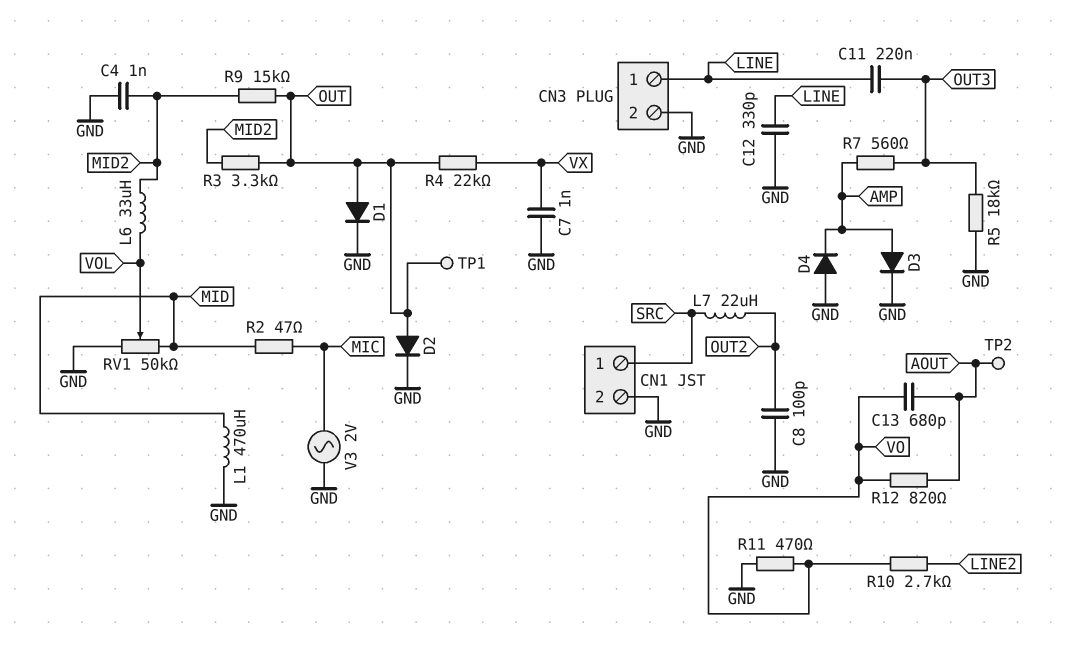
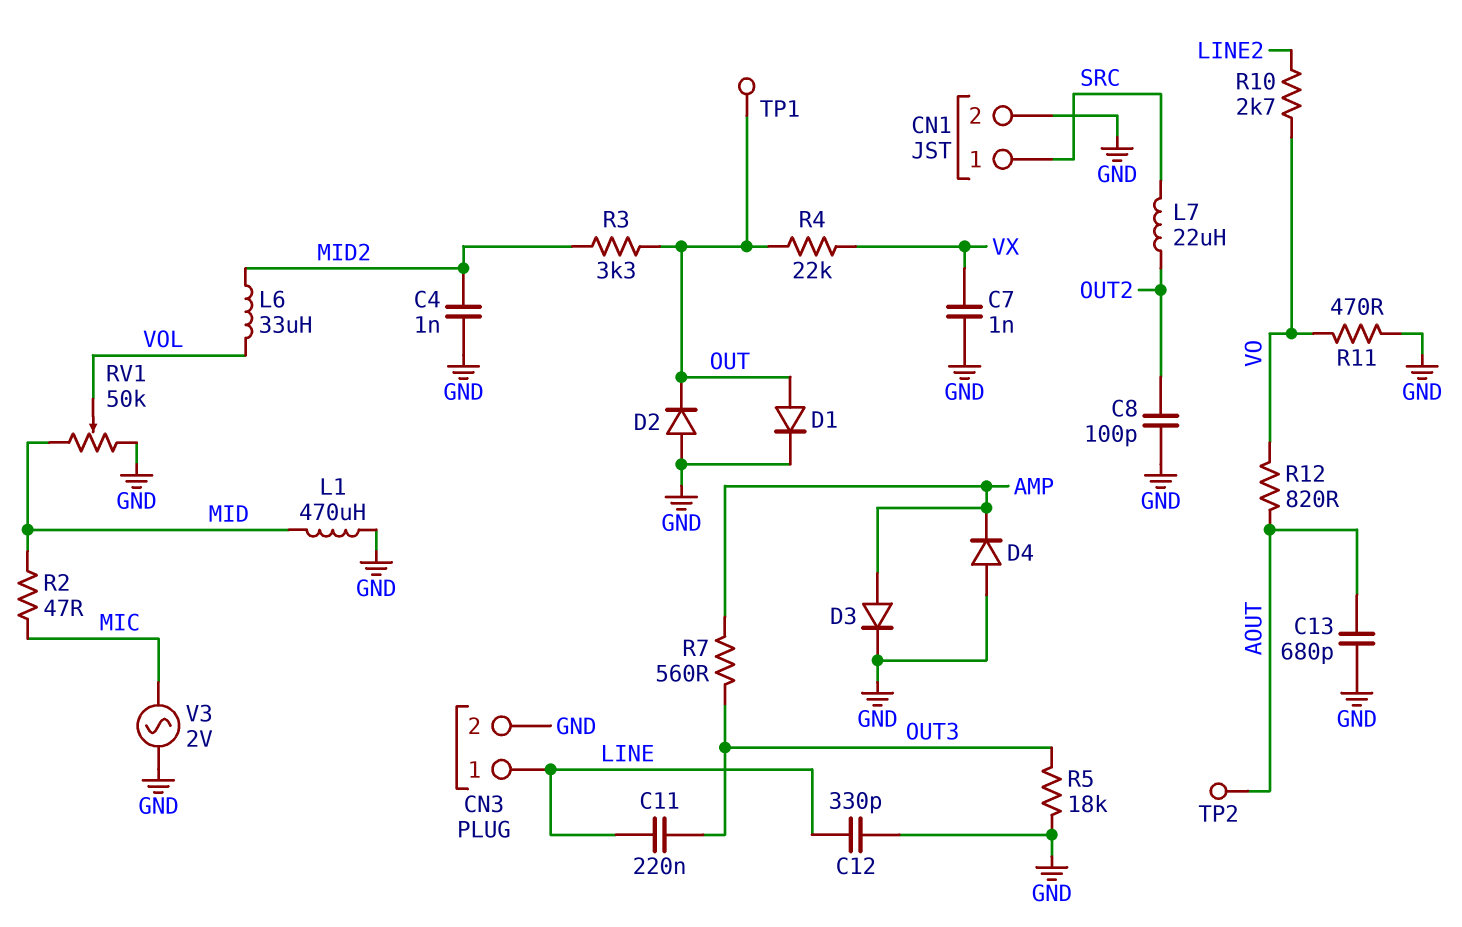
C13: 680pF (AOUT, VO) -> 680pF (AOUT, GND)
D2: diode (A OUT, K GND) -> diode (A GND, K OUT)
R9: 15k (MID2, OUT) -> none

